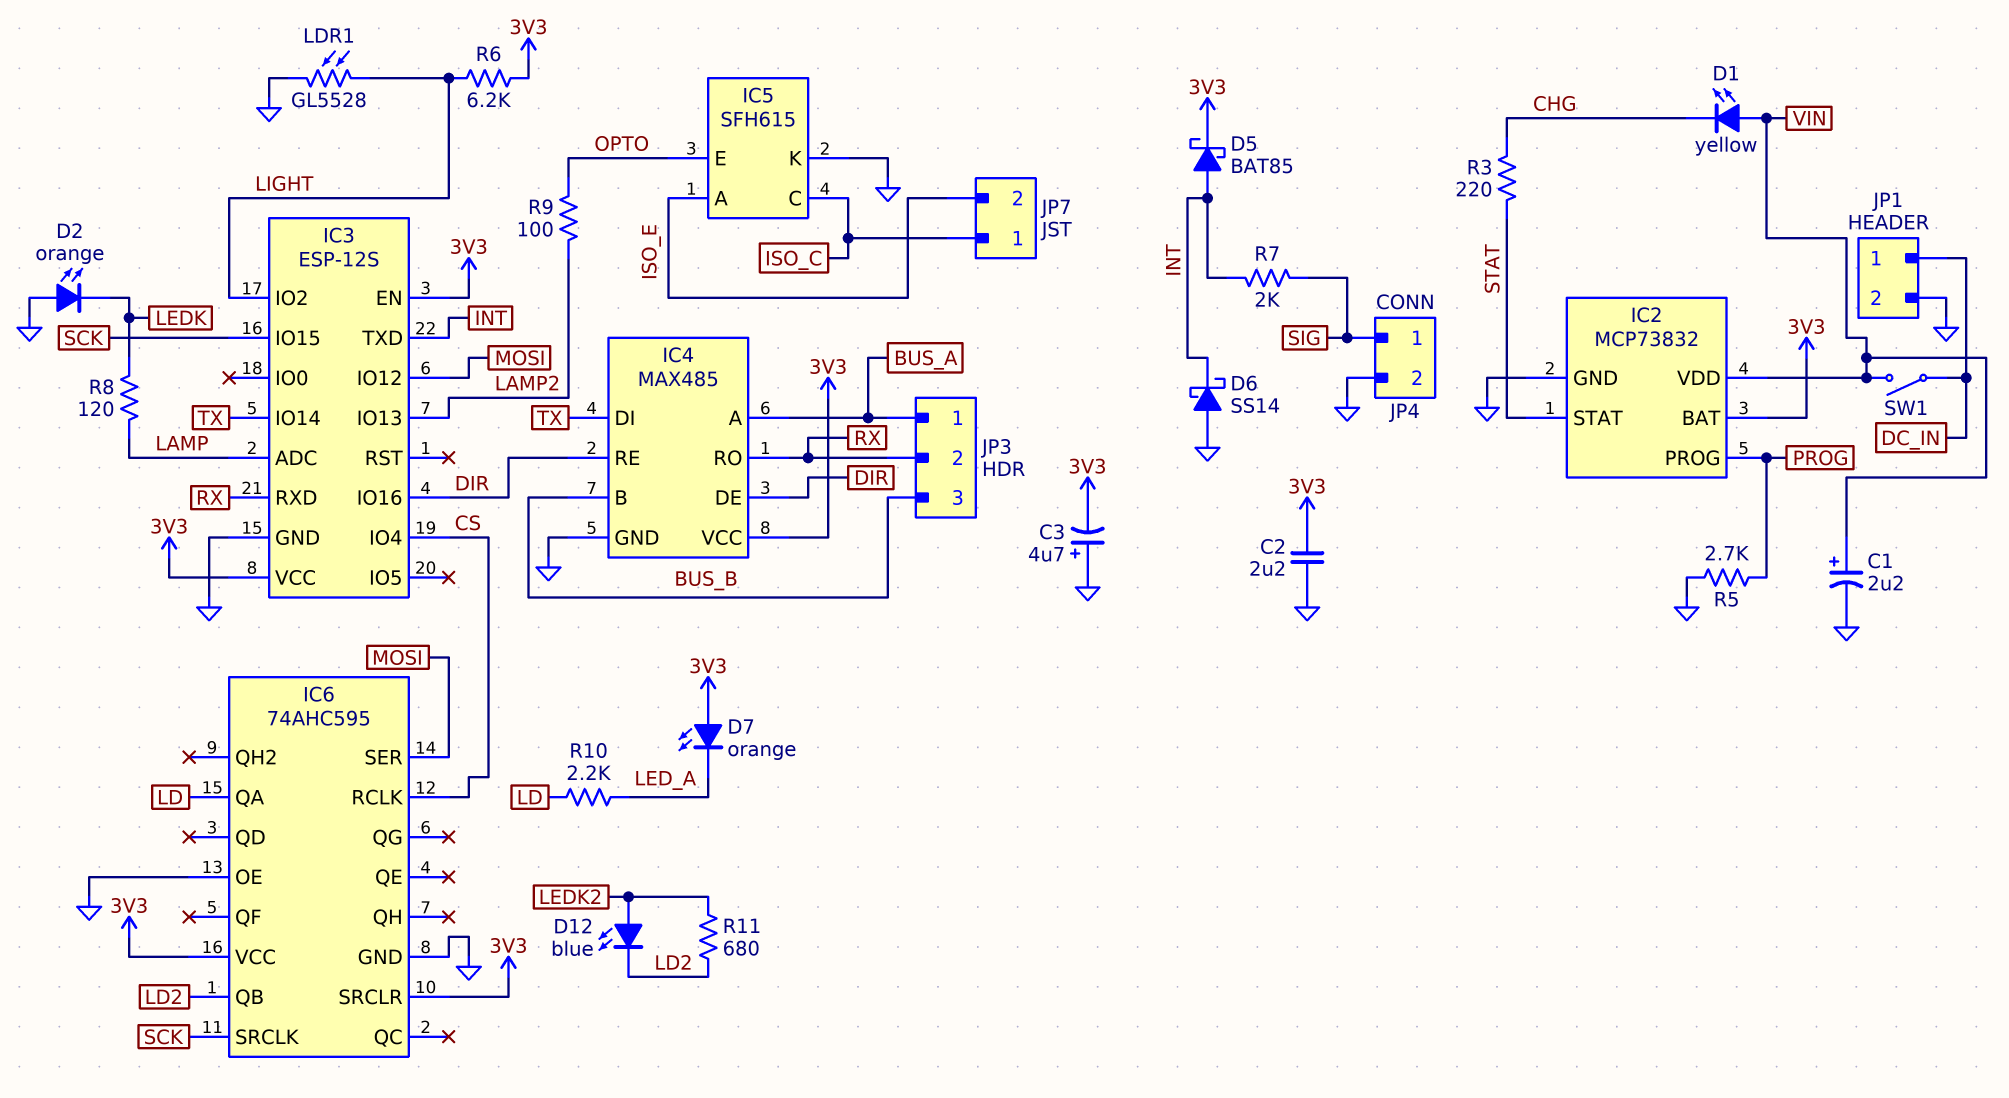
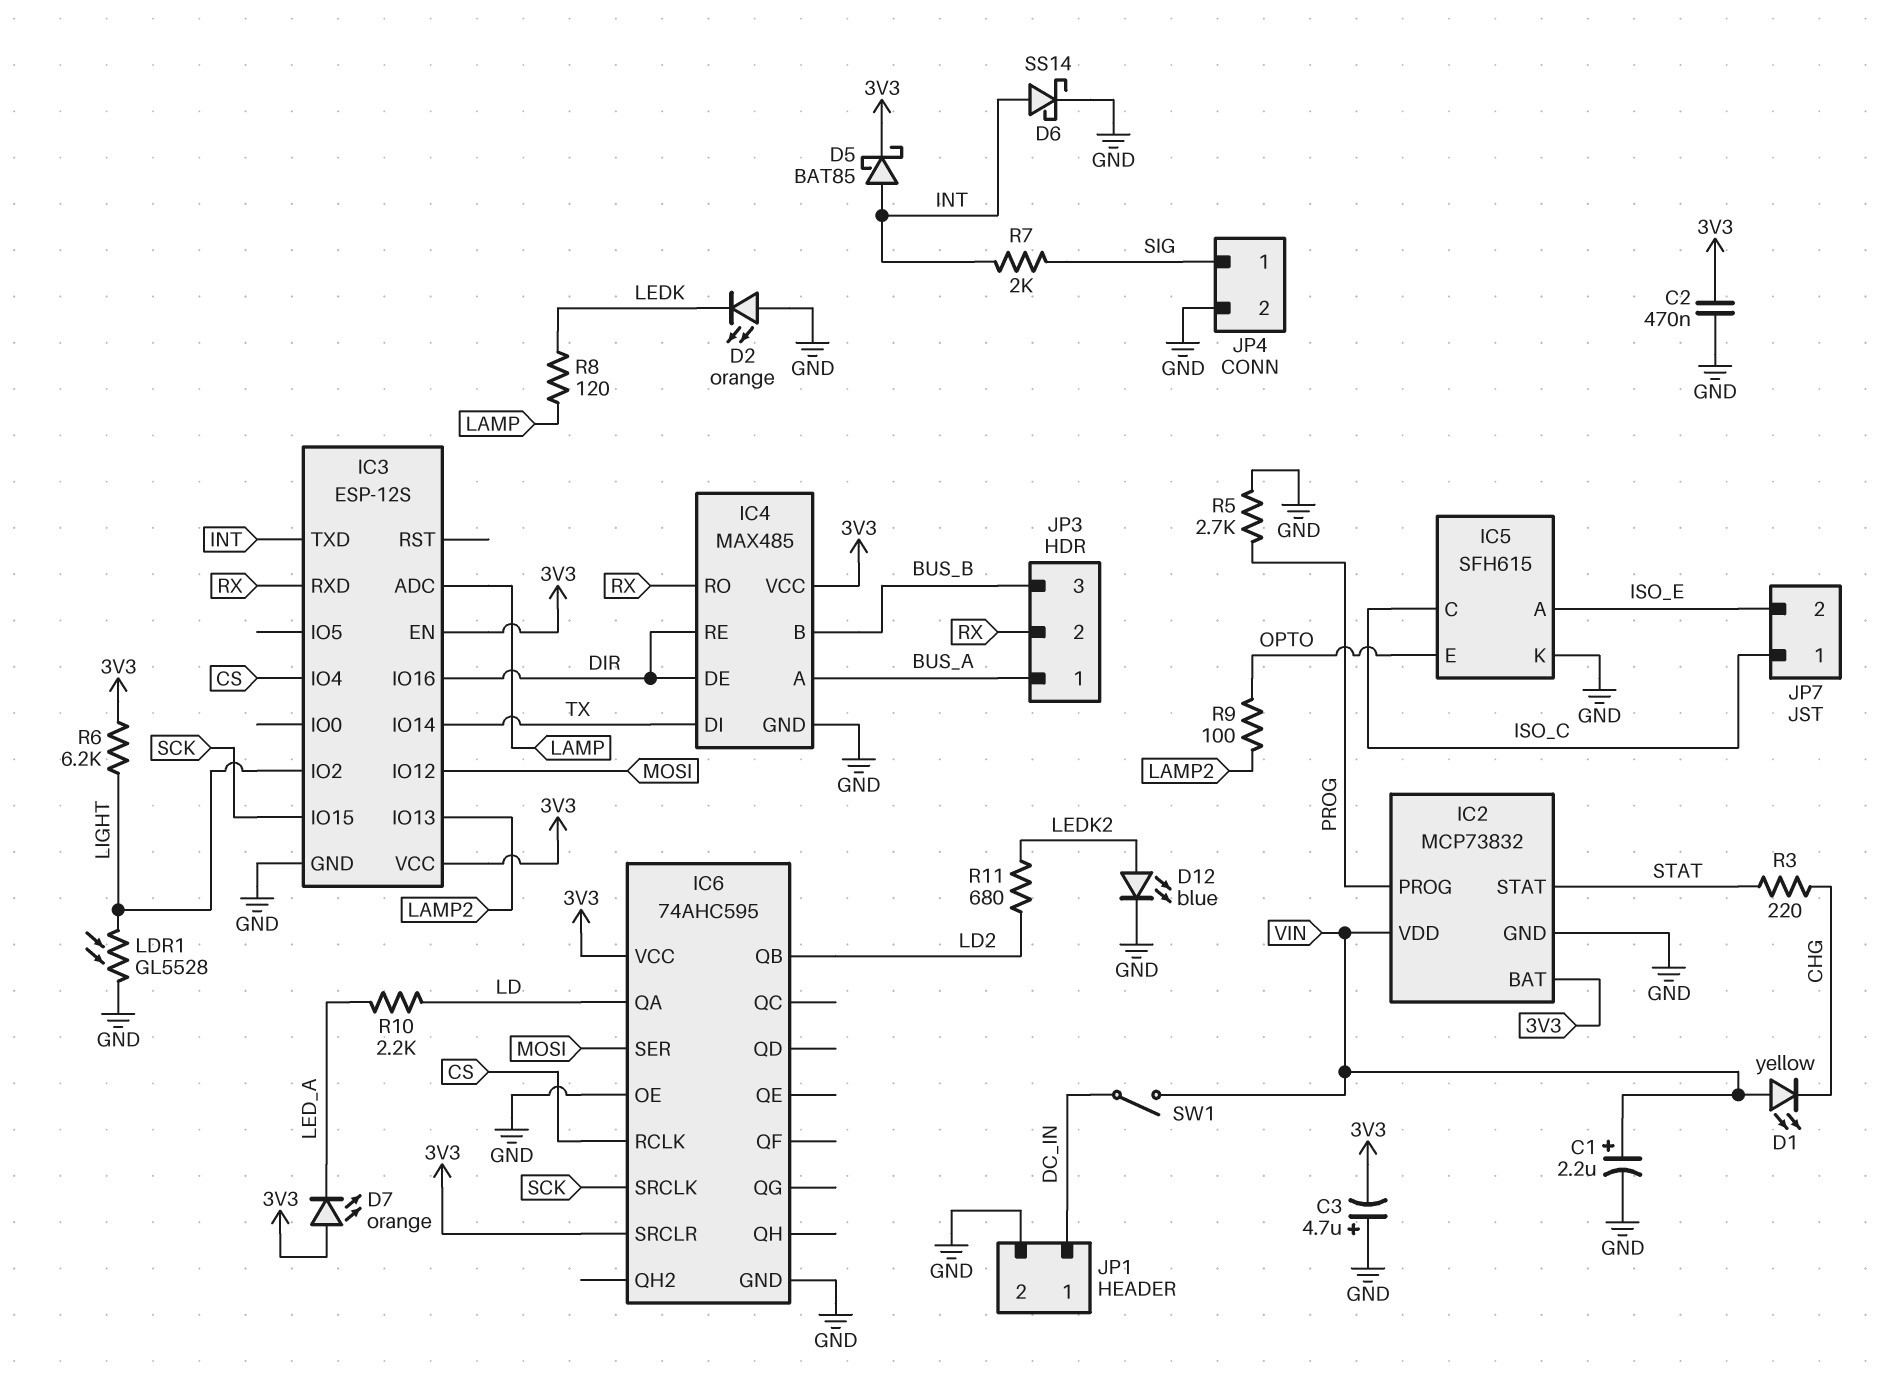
C2: 2.2uF (3V3, GND) -> 470nF (3V3, GND)
D6: schottky SS14 (A GND, K INT) -> schottky SS14 (A INT, K GND)
D12: LED blue (A LEDK2, K LD2) -> LED blue (A LEDK2, K GND)

